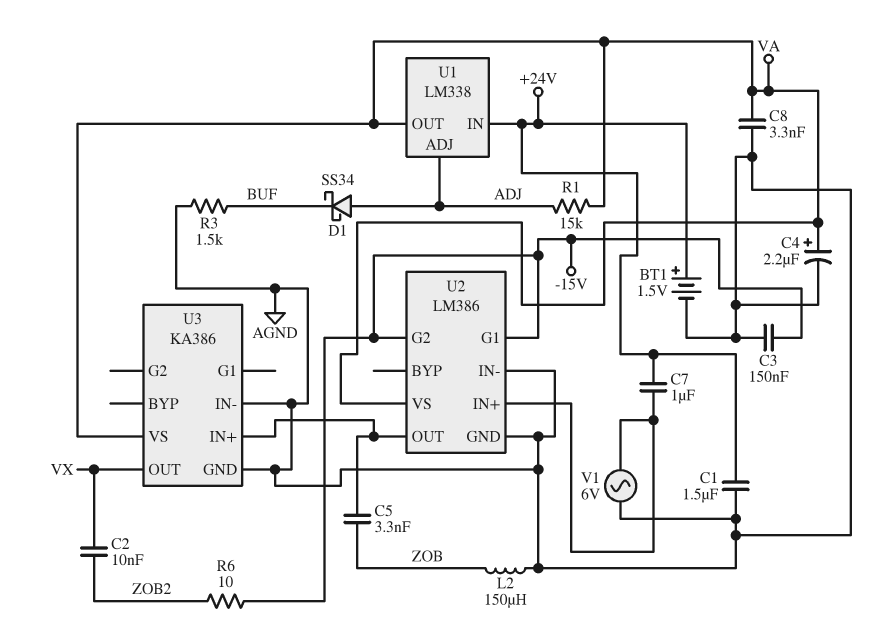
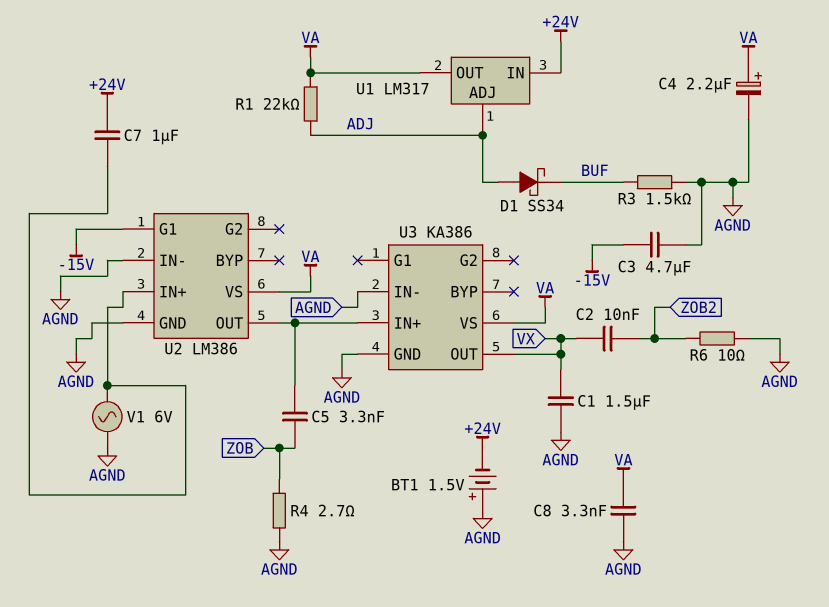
BT1: 1.5V (plus +24V, minus AGND) -> 1.5V (plus AGND, minus +24V)
C1: 1.5uF (+24V, AGND) -> 1.5uF (AGND, VX)
C3: 150nF (-15V, AGND) -> 4.7uF (-15V, AGND)
L2: 150uH (AGND, ZOB) -> none
R1: 15k (ADJ, VA) -> 22k (ADJ, VA)
R4: none -> 2.7 (AGND, ZOB)
R6: 10 (-15V, ZOB2) -> 10 (AGND, ZOB2)
U1: LM338 -> LM317
U2 pin G2: -15V -> none

